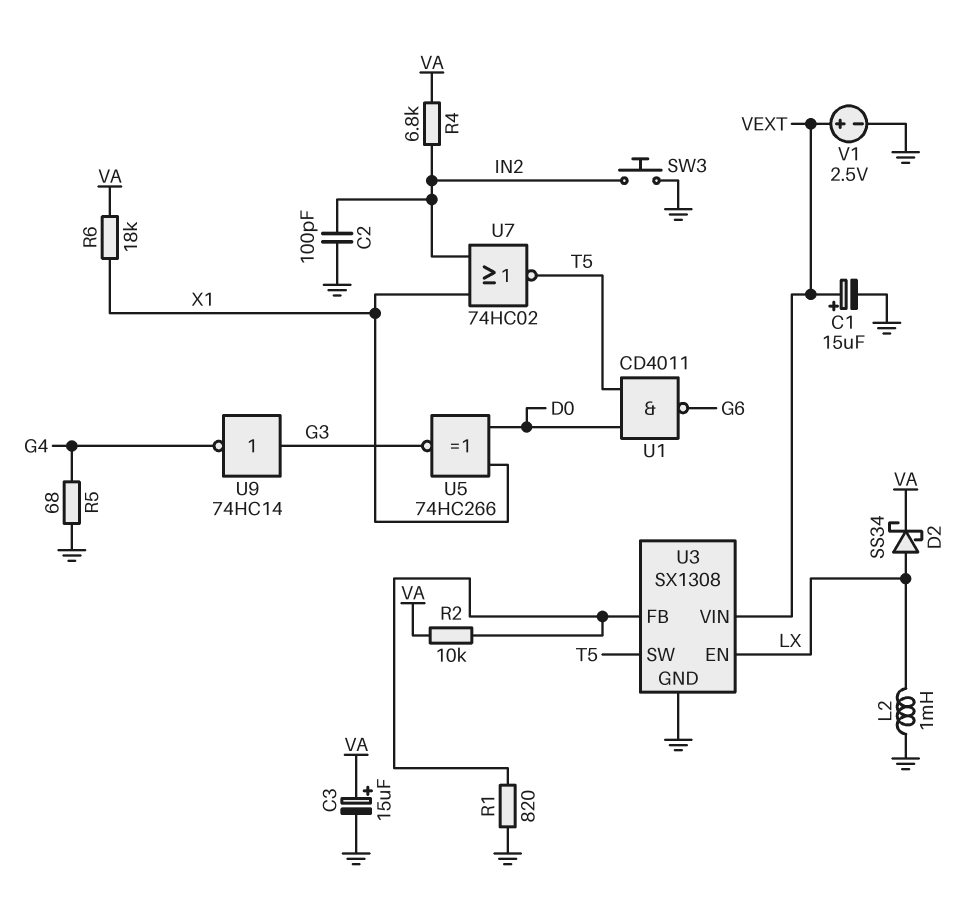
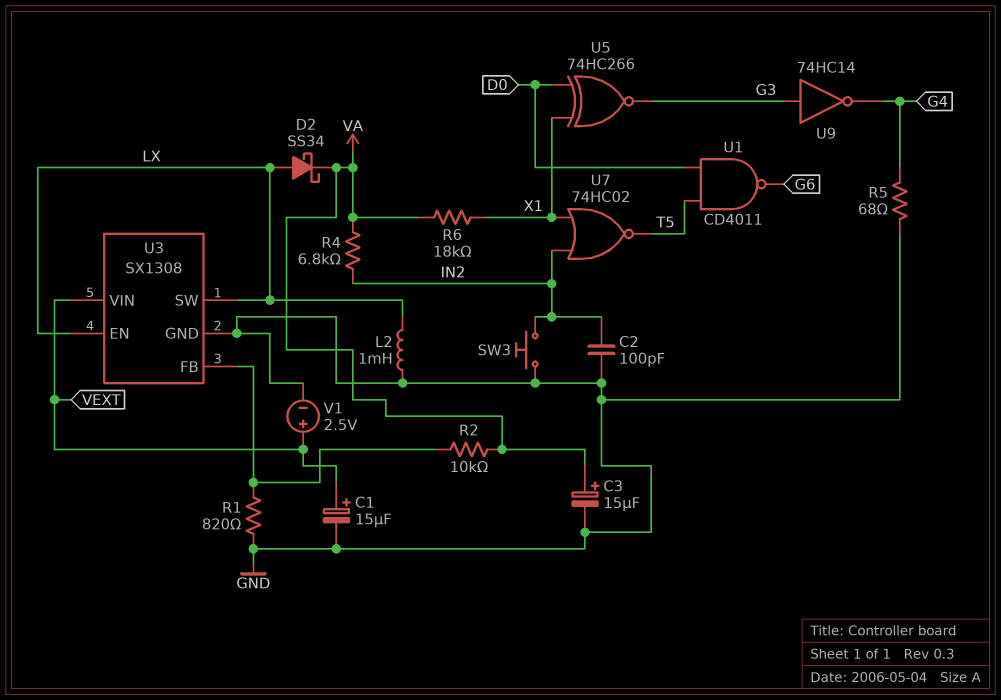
U3 pin SW: T5 -> LX

